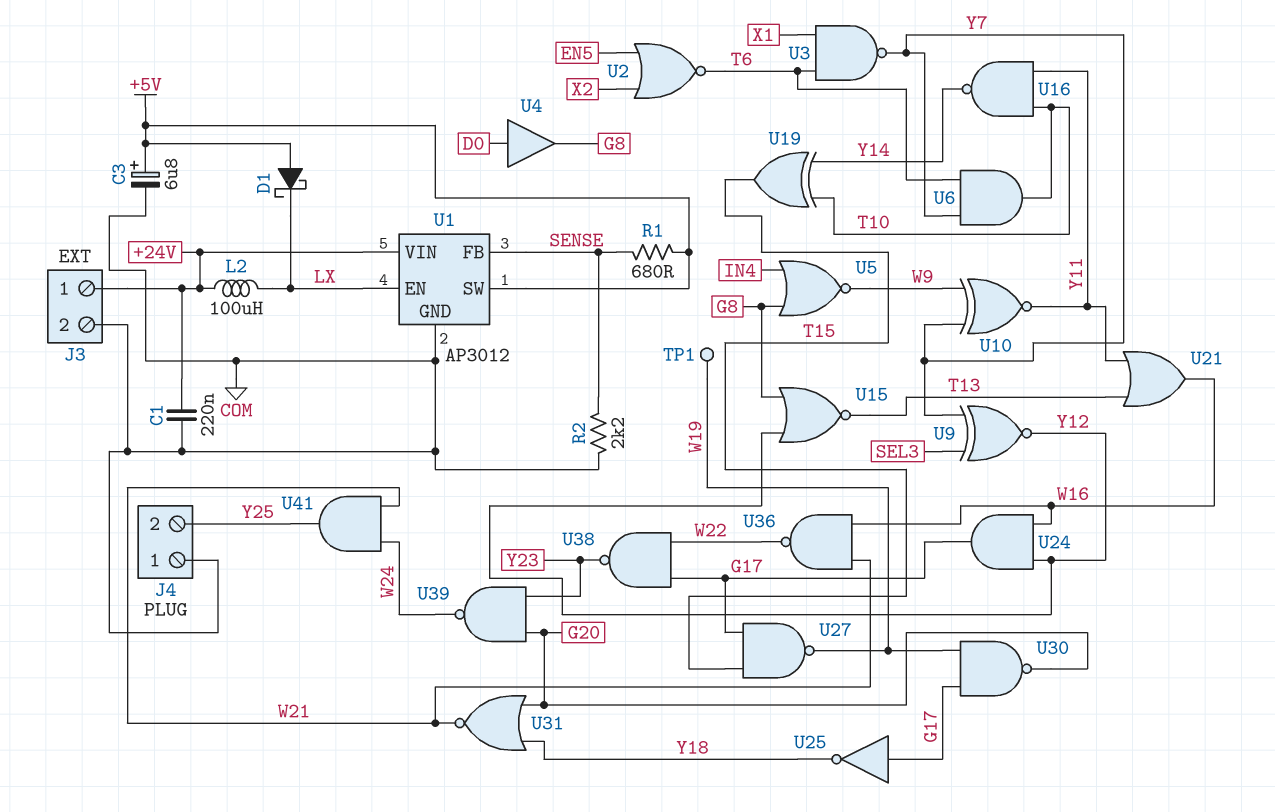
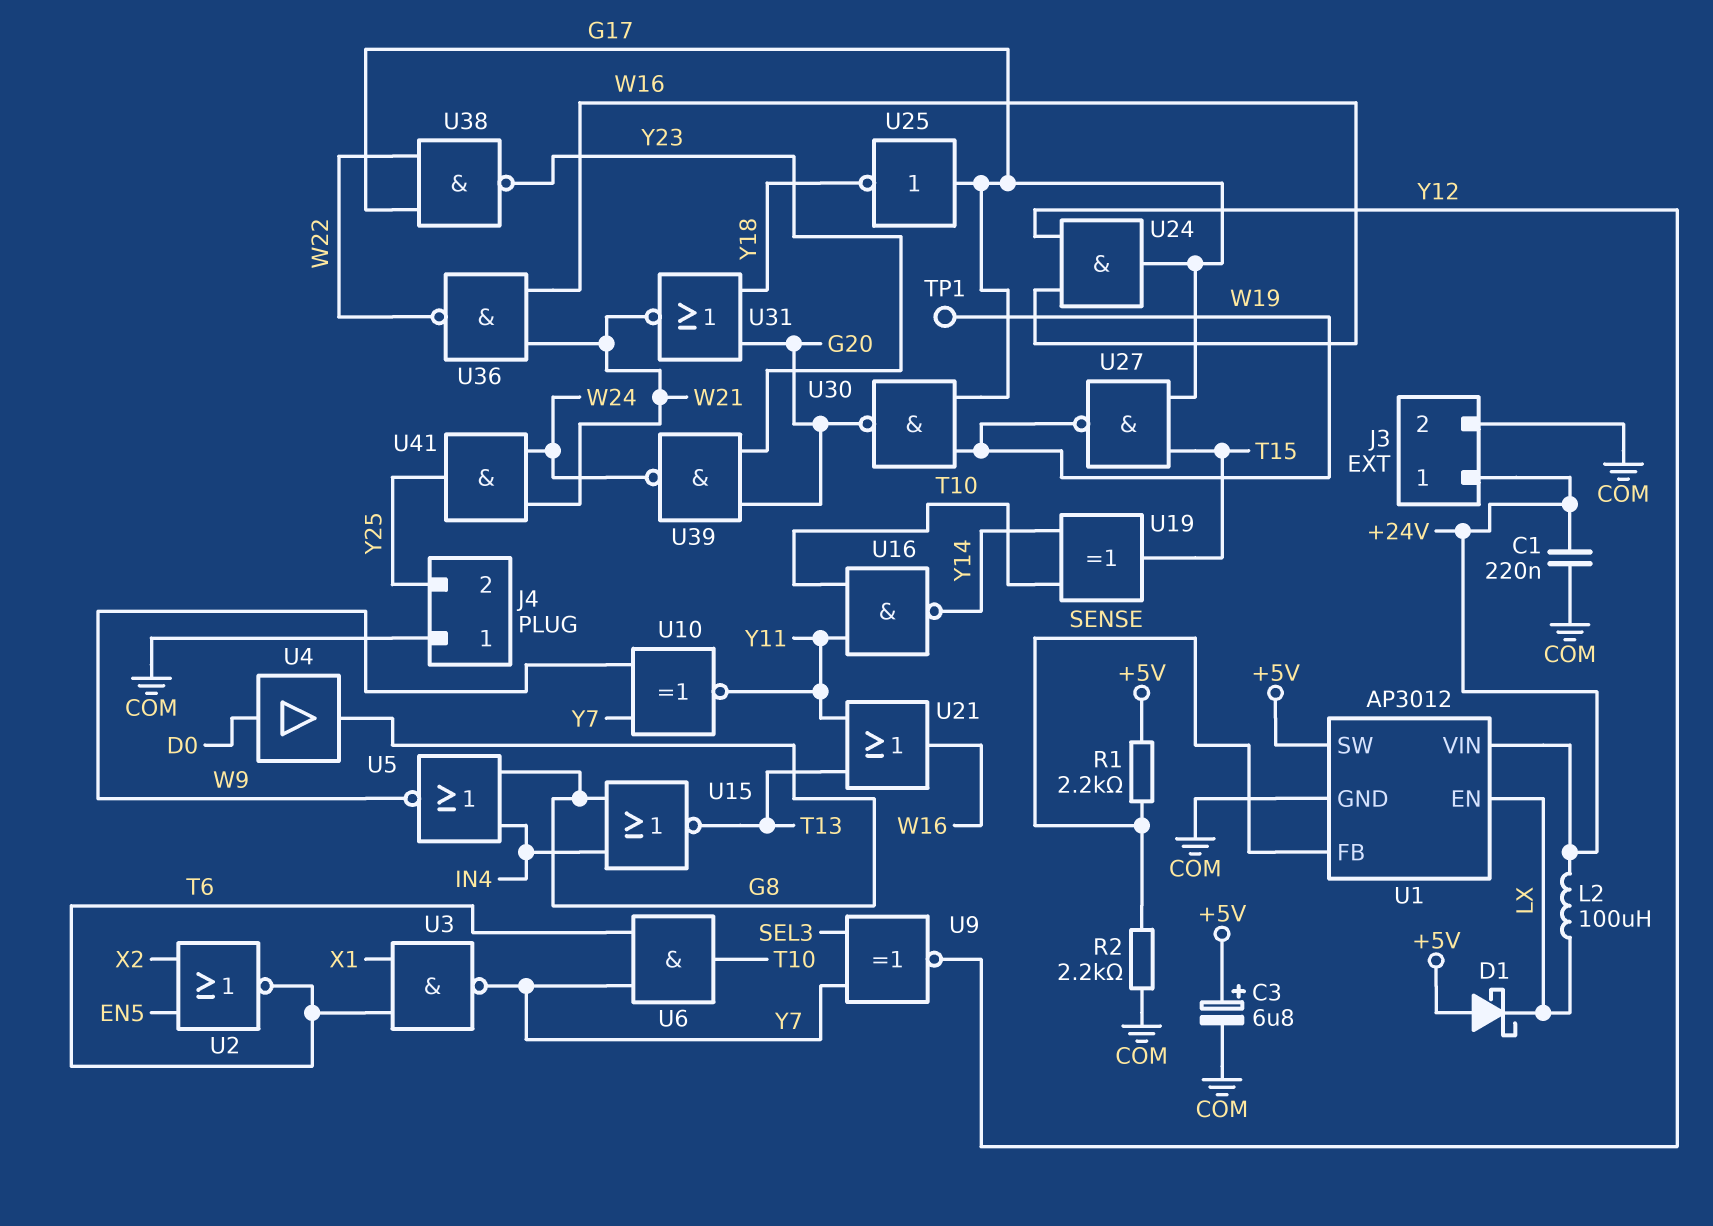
R1: 680 (+5V, SENSE) -> 2.2k (+5V, SENSE)
U15: NOR (in G8, in Y12, out T13) -> NOR (in G8, in IN4, out T13)

